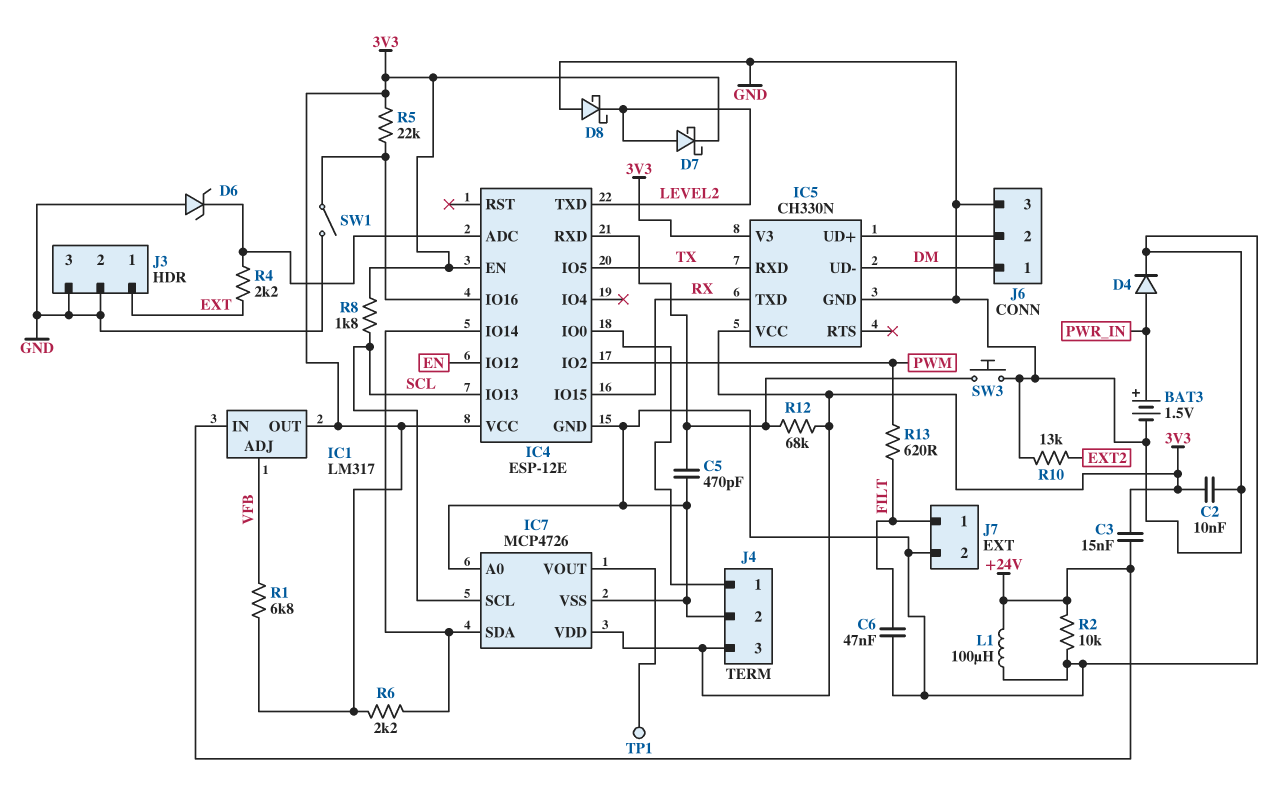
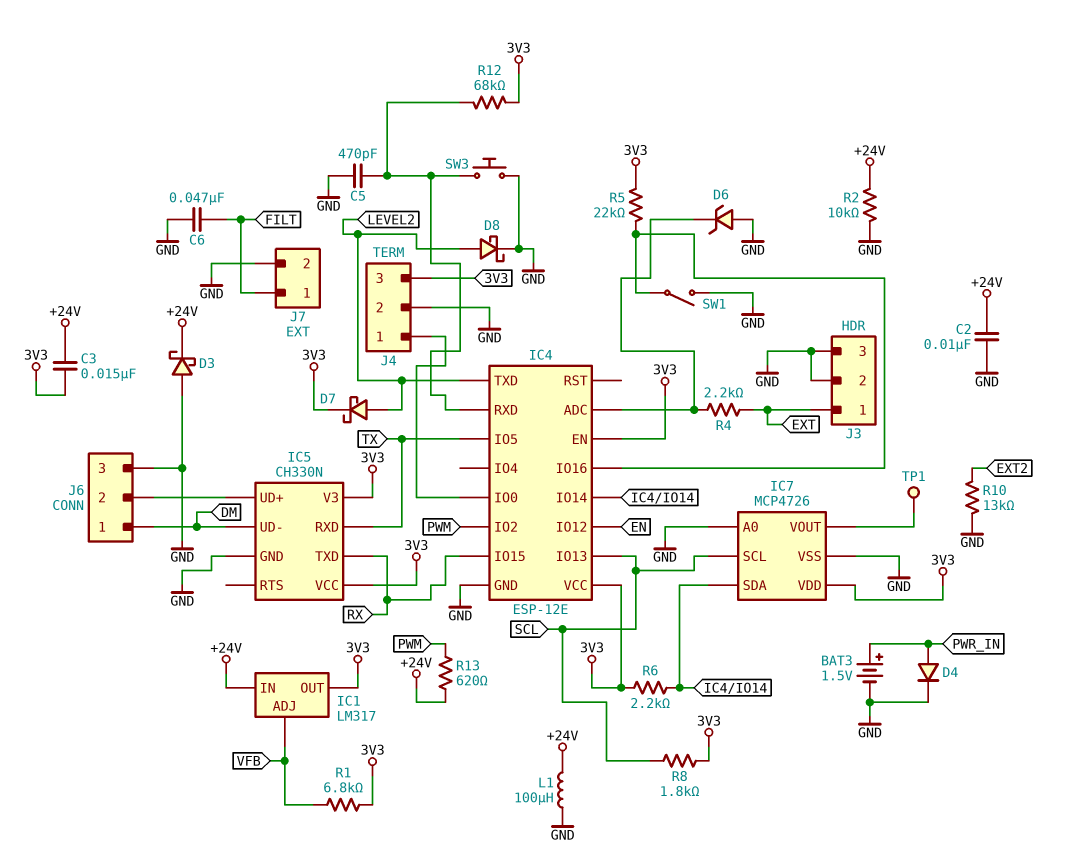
C2: 10nF (3V3, GND) -> 10nF (+24V, GND)
D3: none -> schottky (A GND, K +24V)
D8: schottky (A GND, K LEVEL2) -> schottky (A LEVEL2, K GND)
R13: 620 (FILT, PWM) -> 620 (+24V, PWM)

